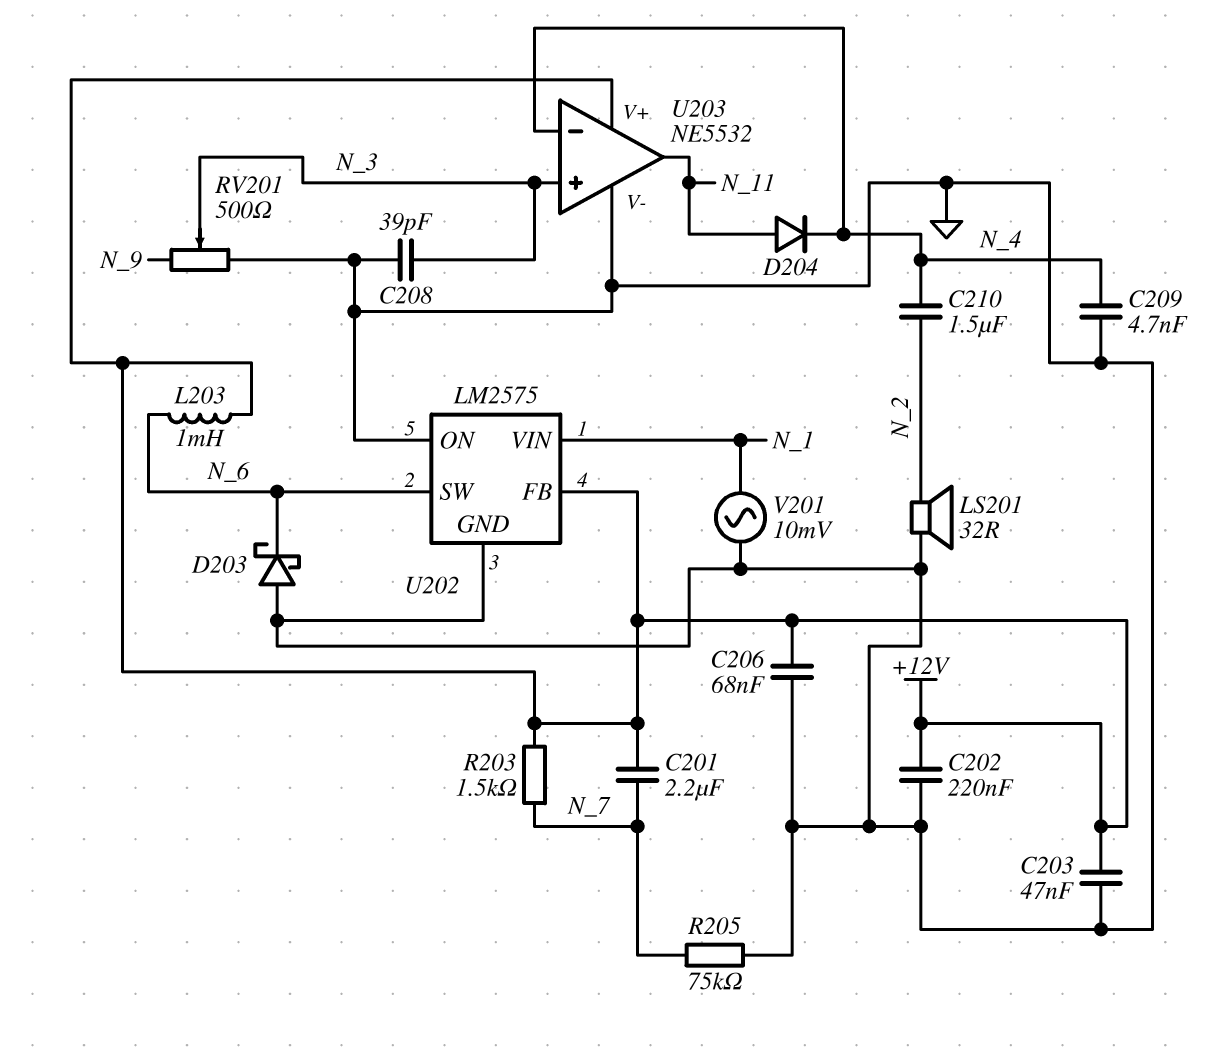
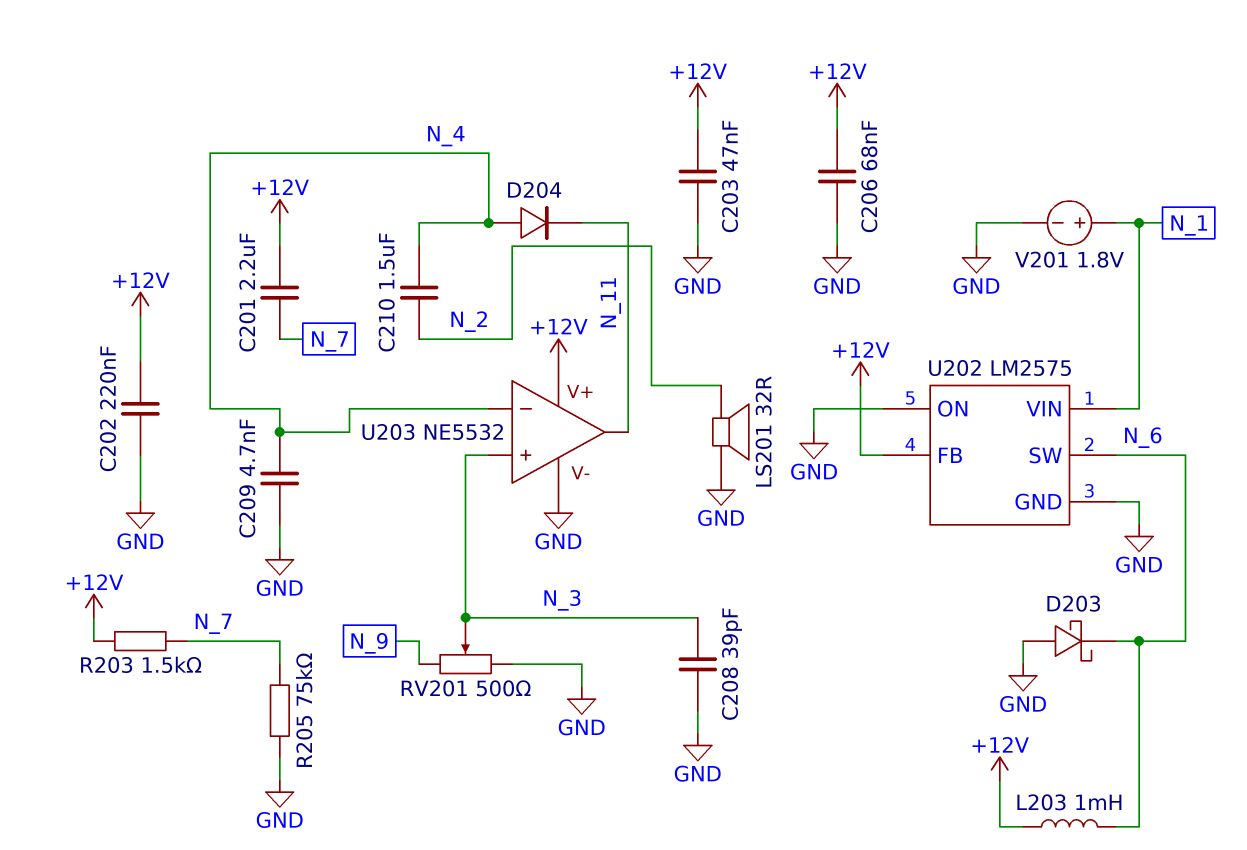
D204: diode (A N_11, K N_4) -> diode (A N_4, K N_11)
V201: AC 10mV (GND, N_1) -> 1.8V (plus N_1, minus GND)

